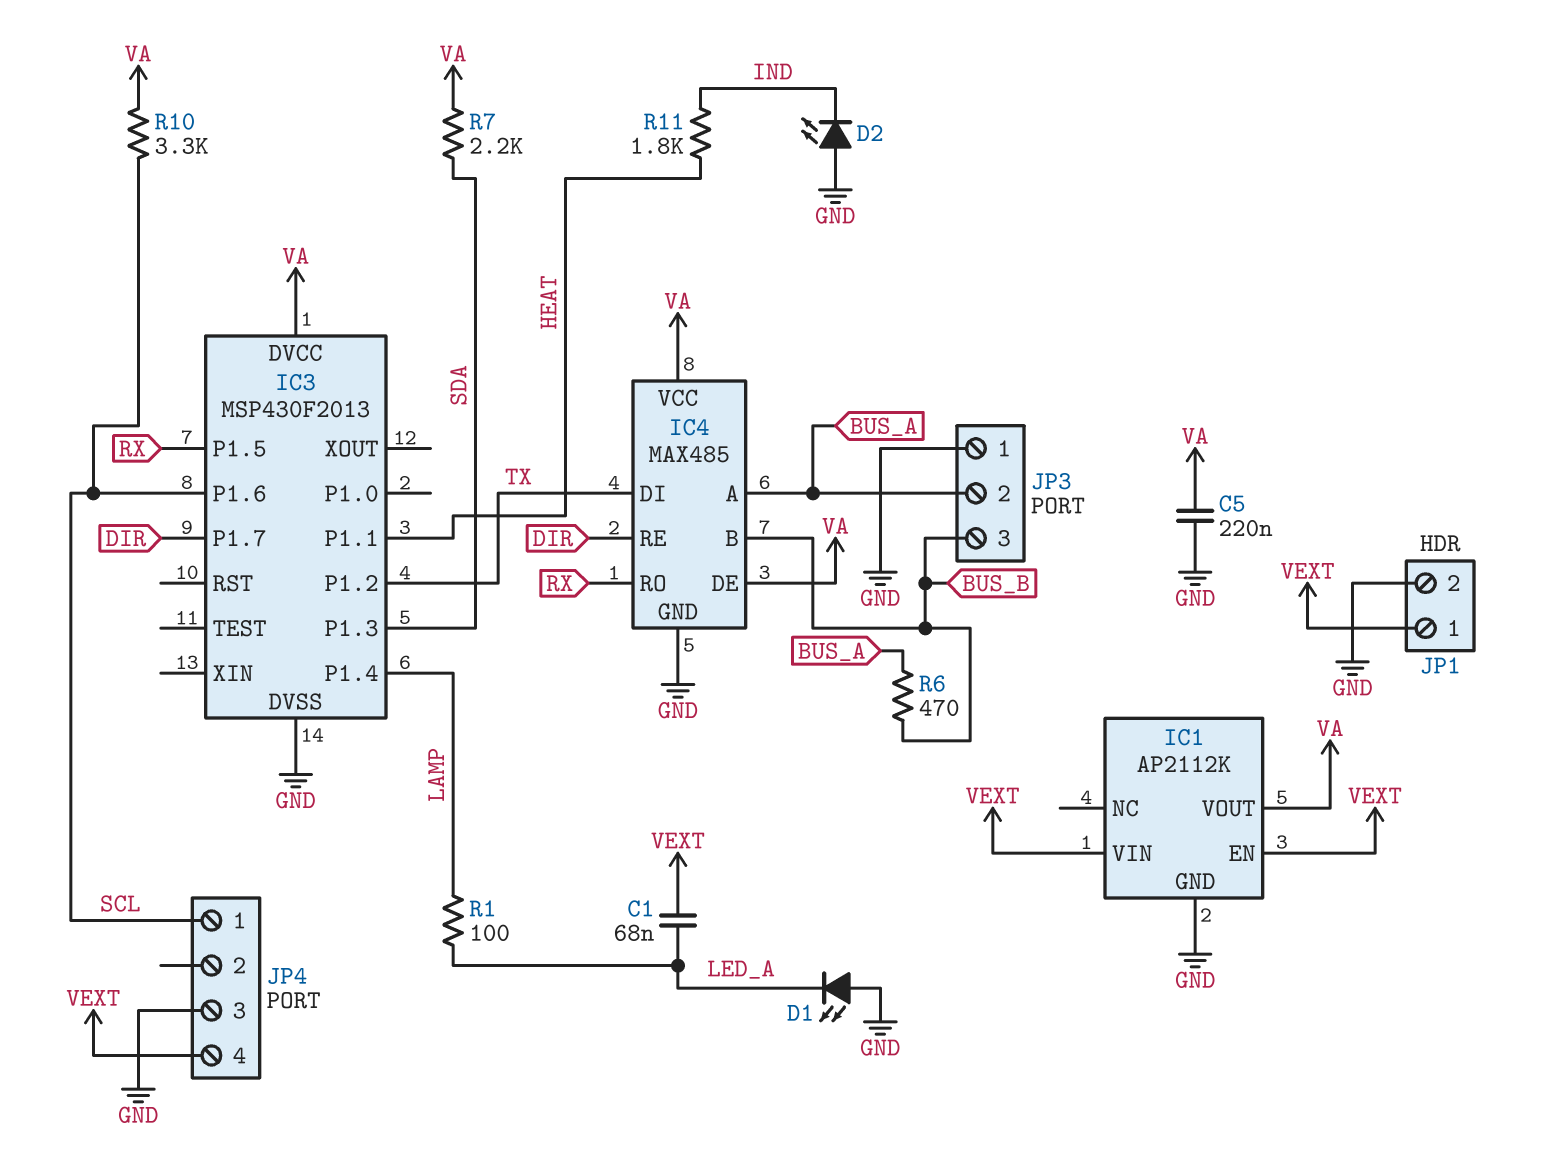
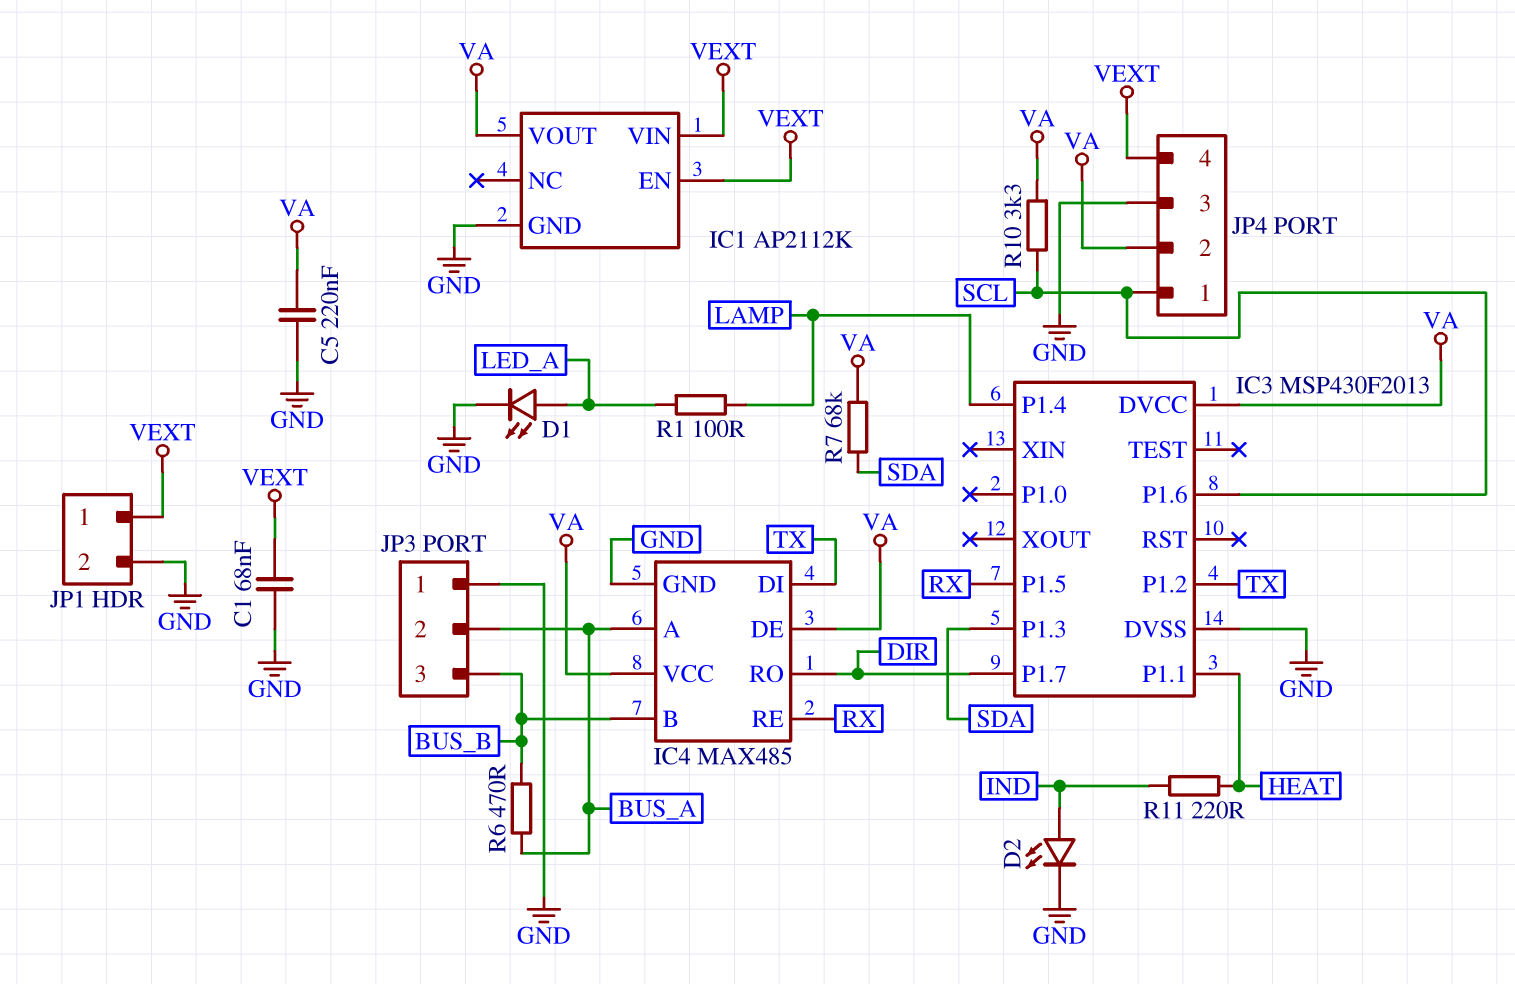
C1: 68nF (LED_A, VEXT) -> 68nF (GND, VEXT)
D1: LED (A GND, K LED_A) -> LED (A LED_A, K GND)
D2: LED (A GND, K IND) -> LED (A IND, K GND)
IC4 pin RE: DIR -> RX
IC4 pin RO: RX -> DIR
JP4 pin 2: none -> VA
R7: 2.2k (SDA, VA) -> 68k (SDA, VA)
R11: 1.8k (HEAT, IND) -> 220 (HEAT, IND)

